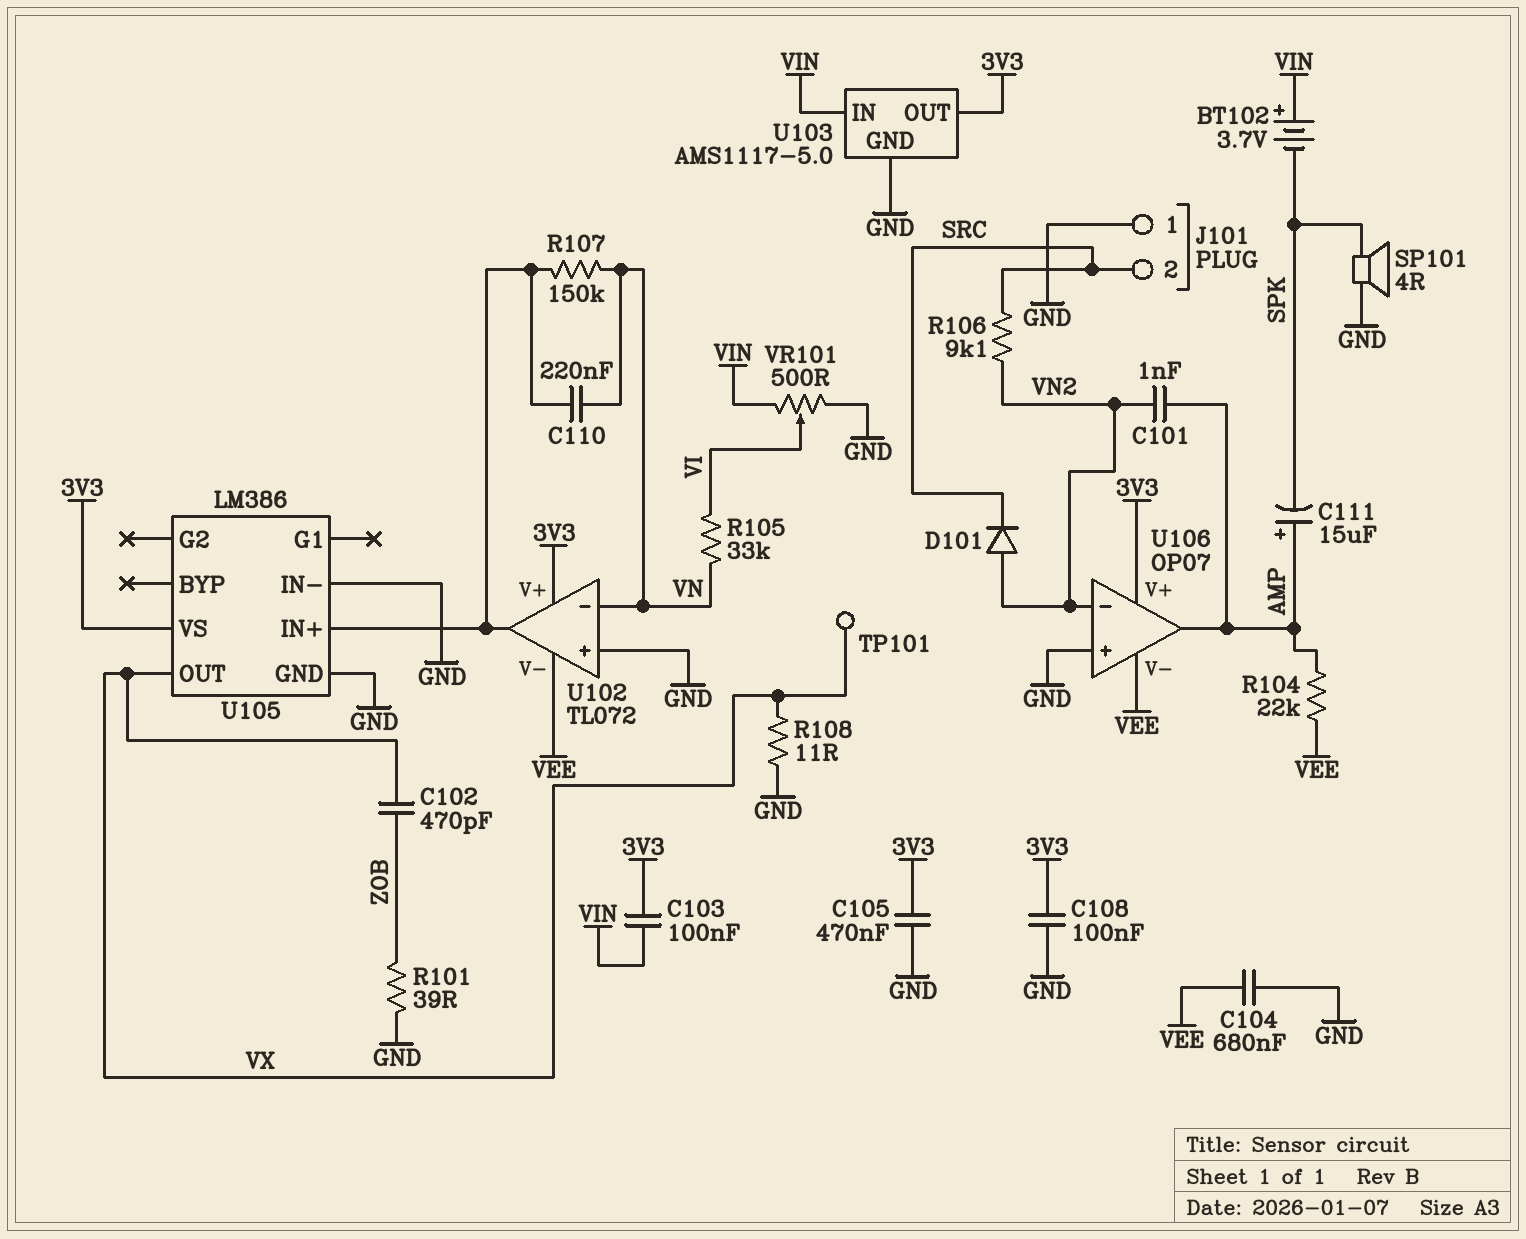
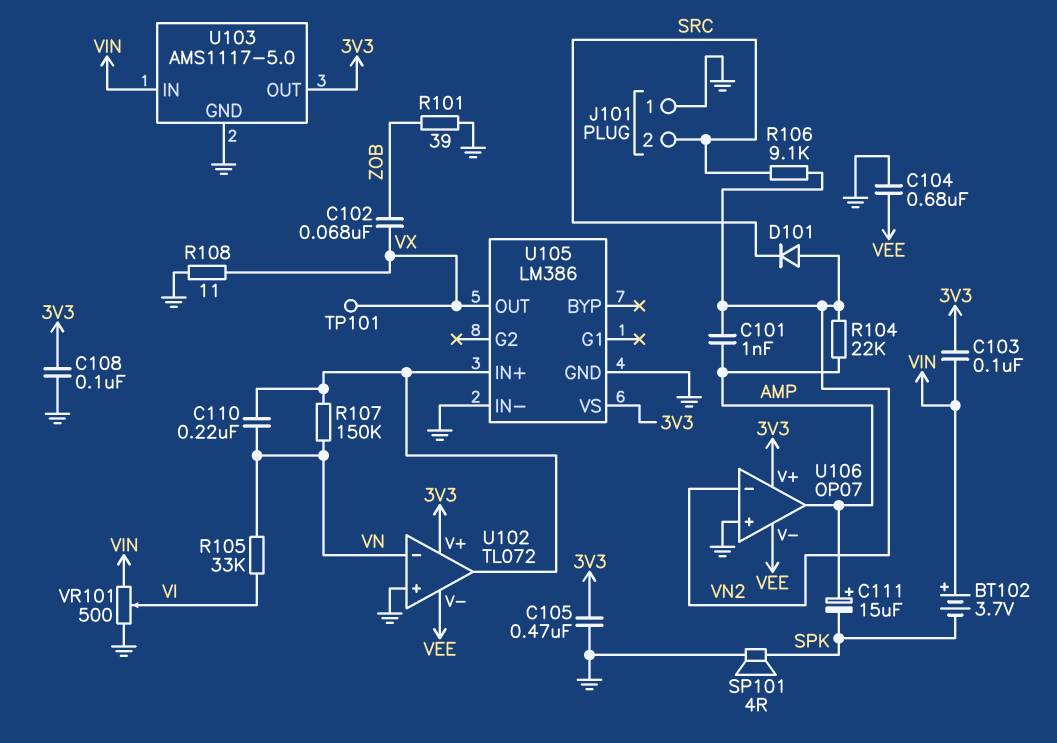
C102: 470pF (VX, ZOB) -> 68nF (VX, ZOB)
R104: 22k (AMP, VEE) -> 22k (AMP, VN2)

